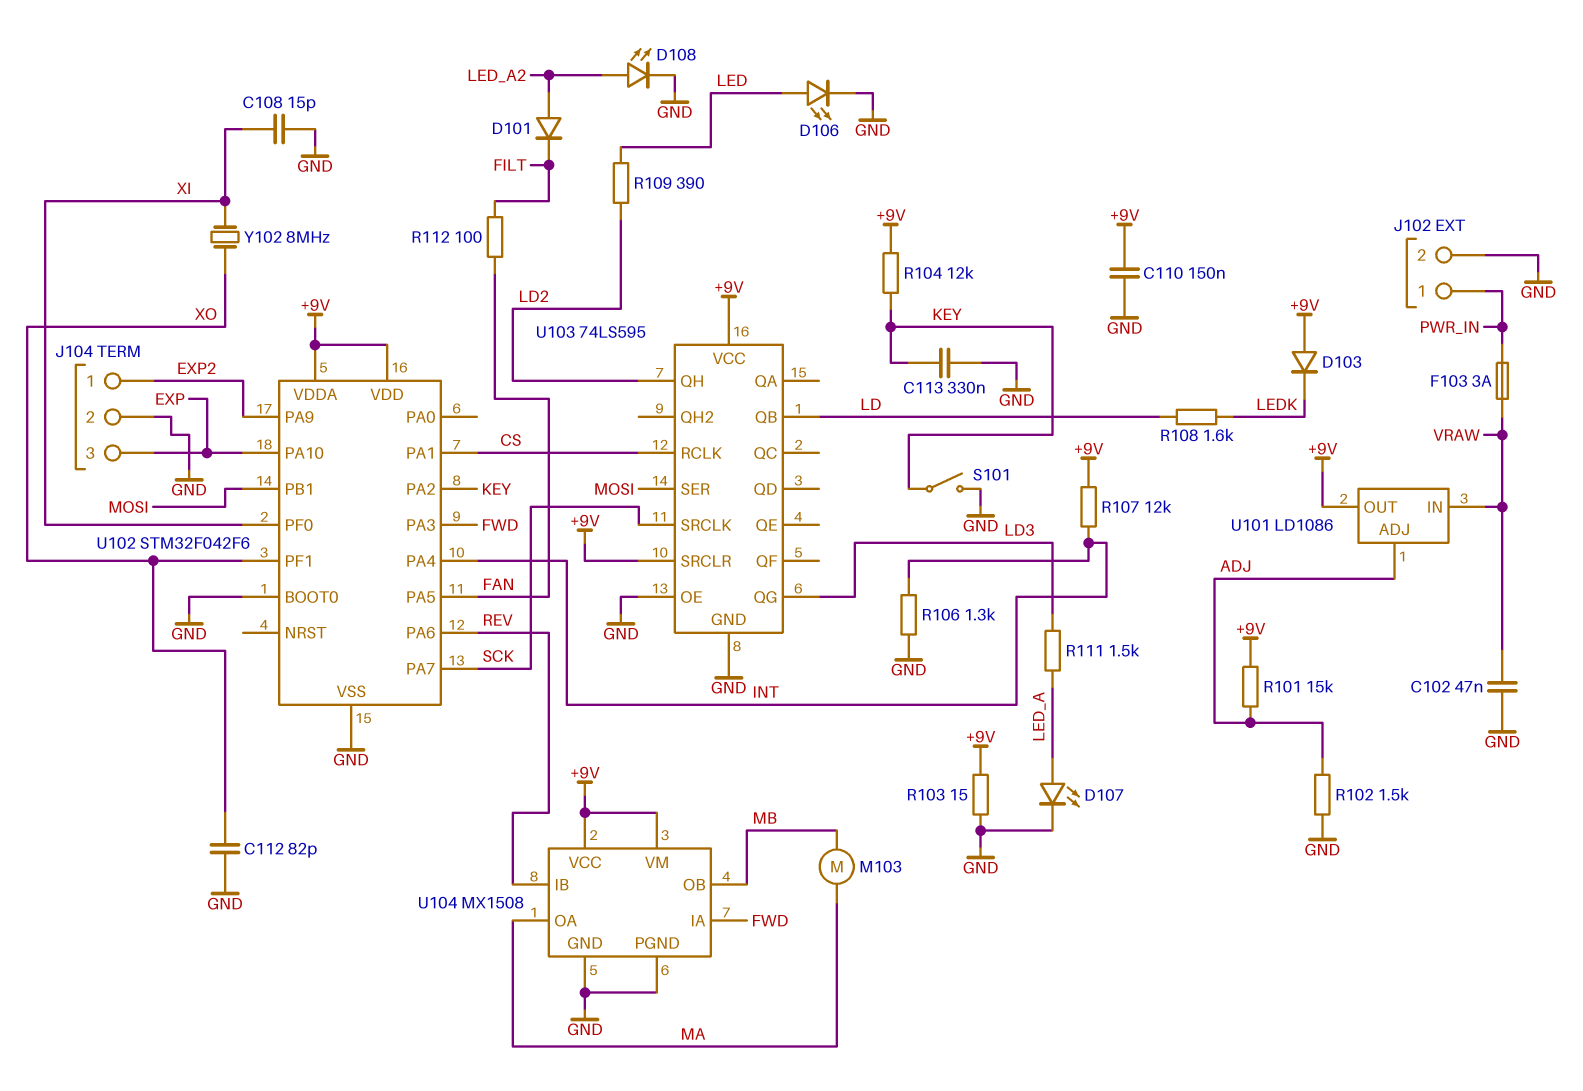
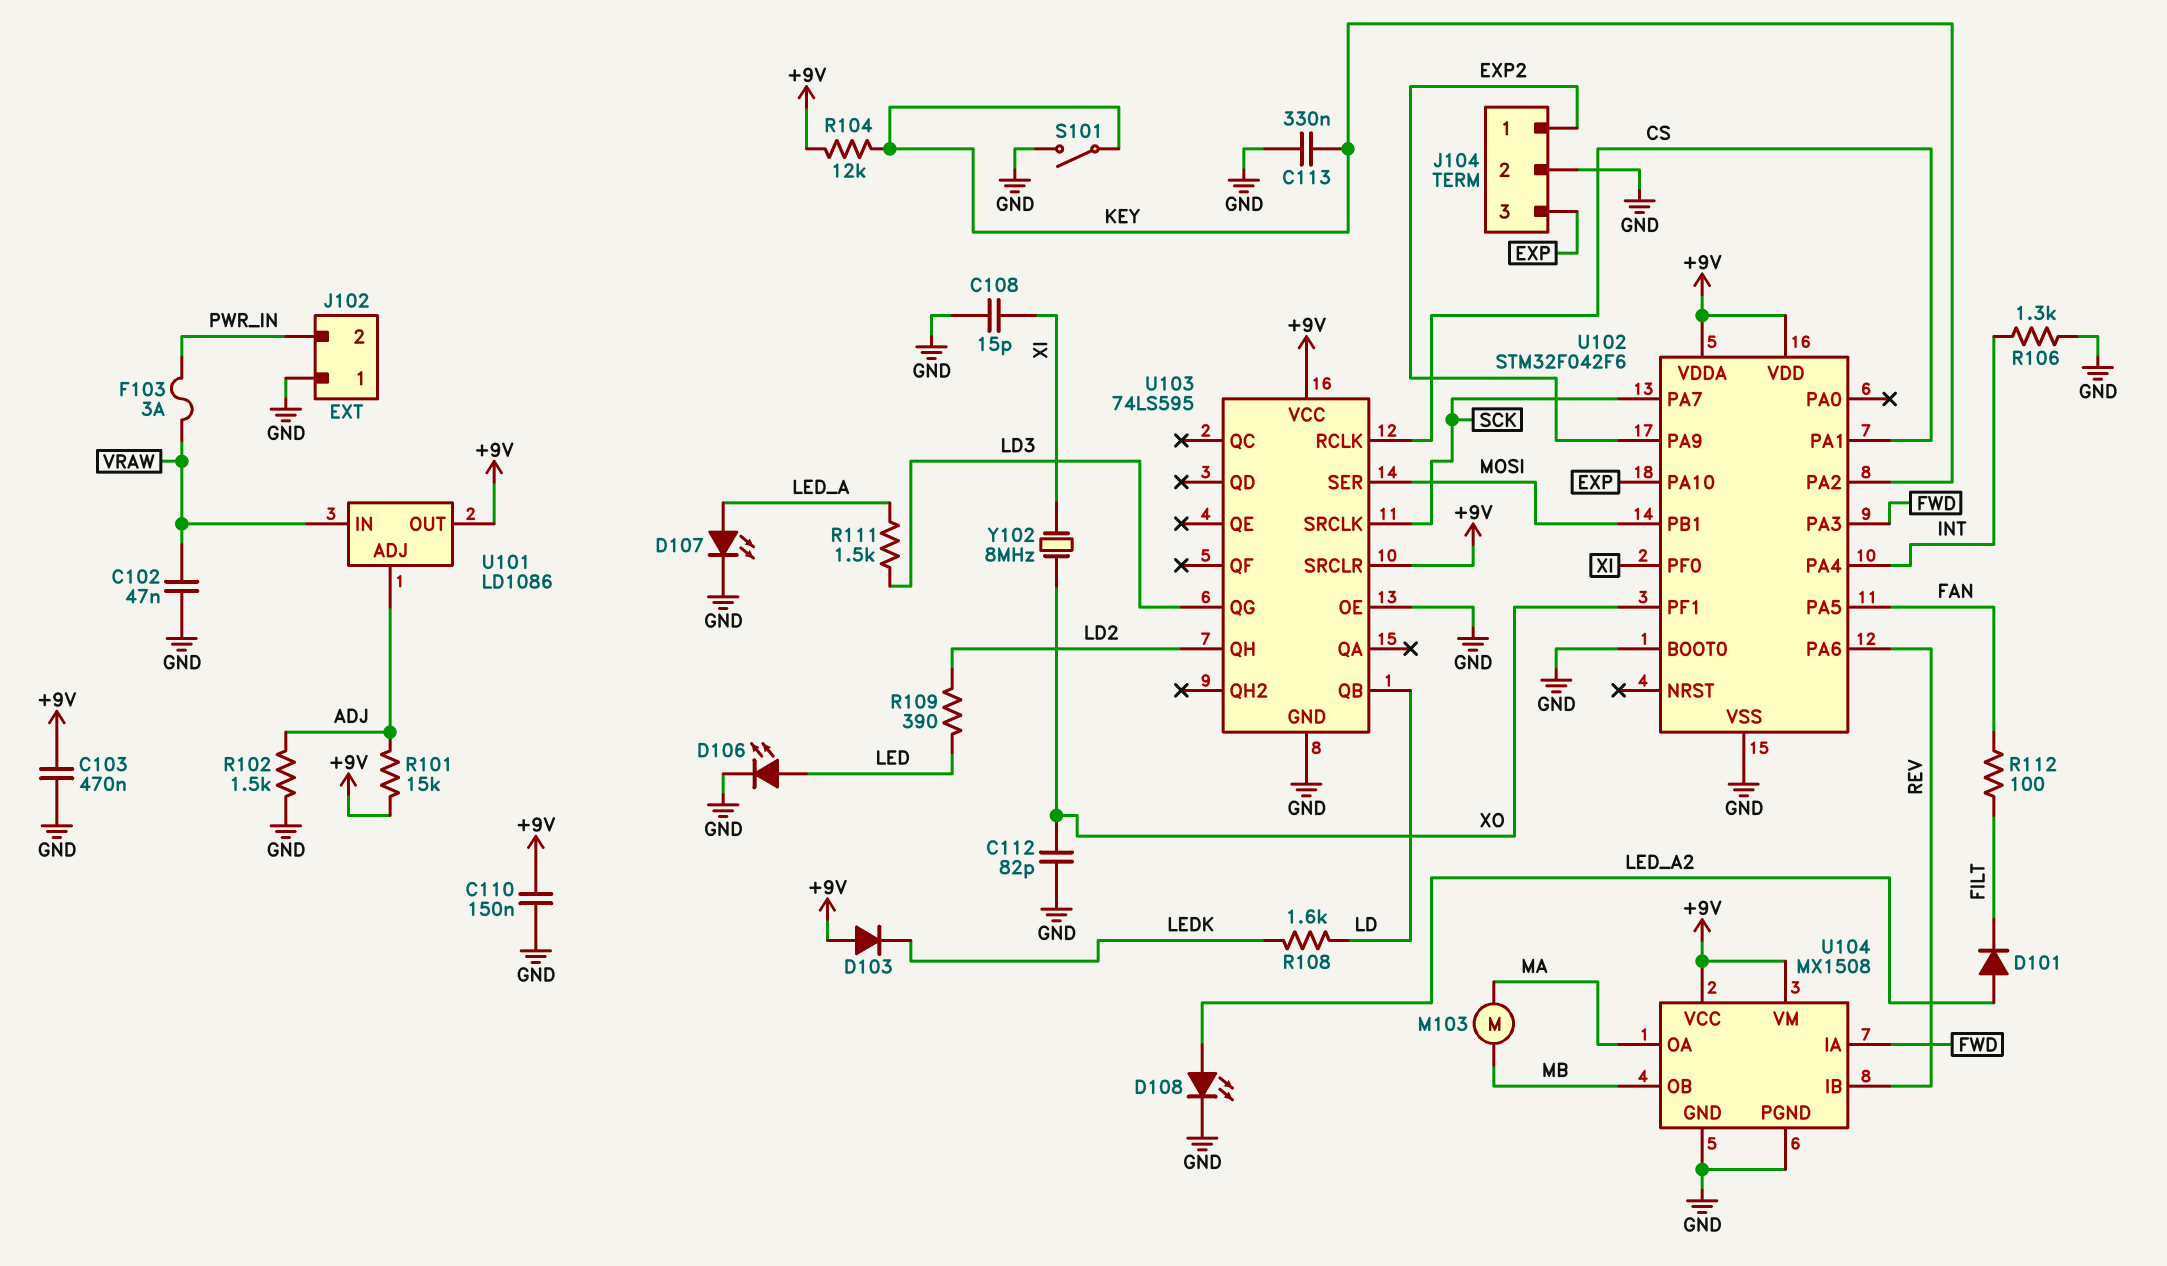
C103: none -> 470nF (+9V, GND)
J102 pin 1: PWR_IN -> GND
J102 pin 2: GND -> PWR_IN
R103: 15 (+9V, GND) -> none
R107: 12k (+9V, INT) -> none

